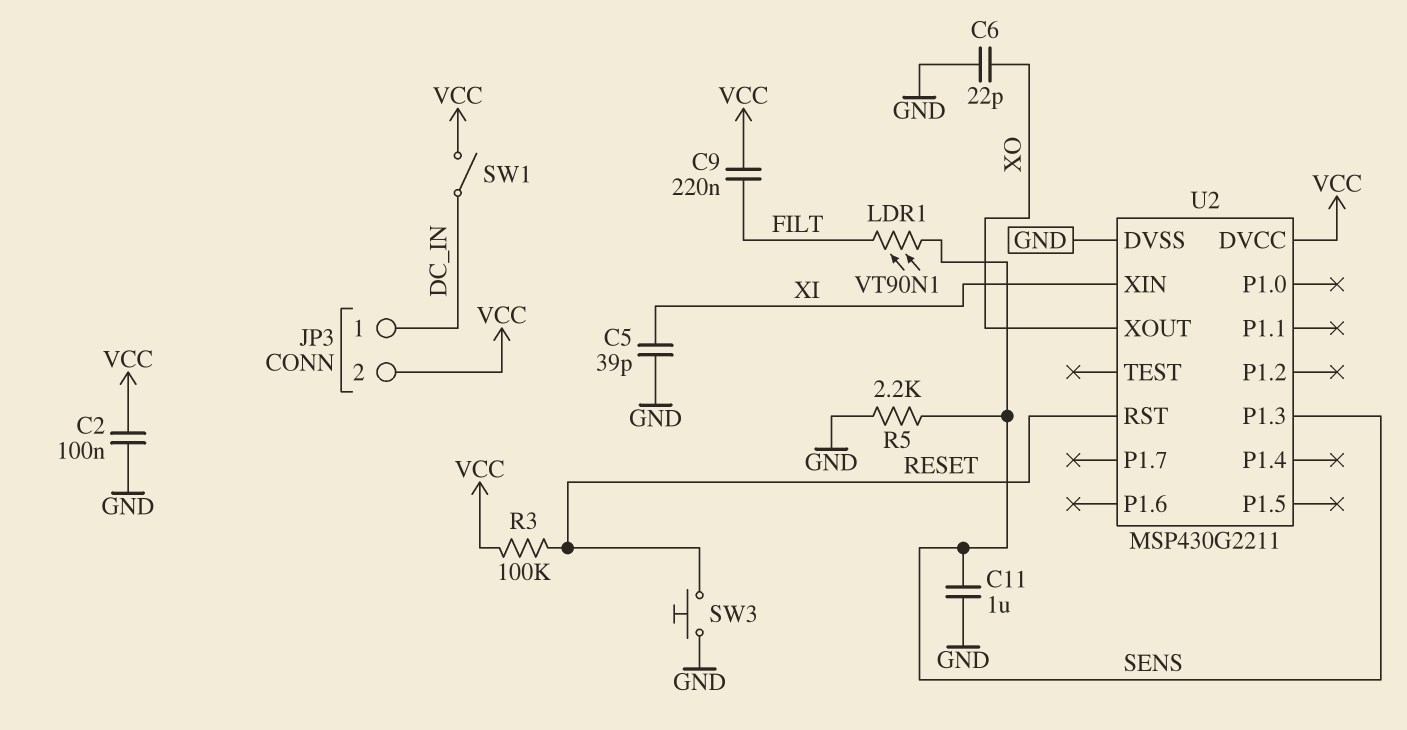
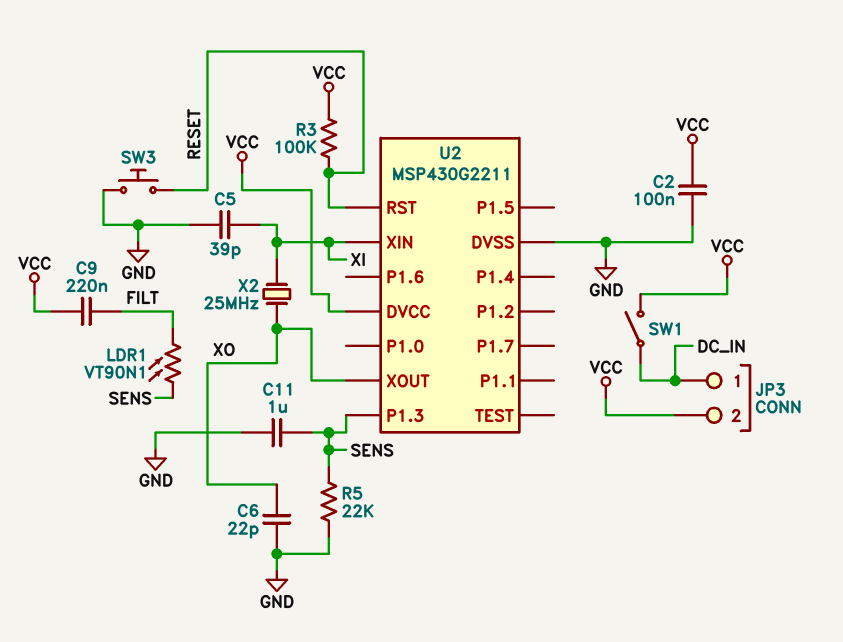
R5: 2.2k (GND, SENS) -> 22k (GND, SENS)
X2: none -> 25MHz (XI, XO)

